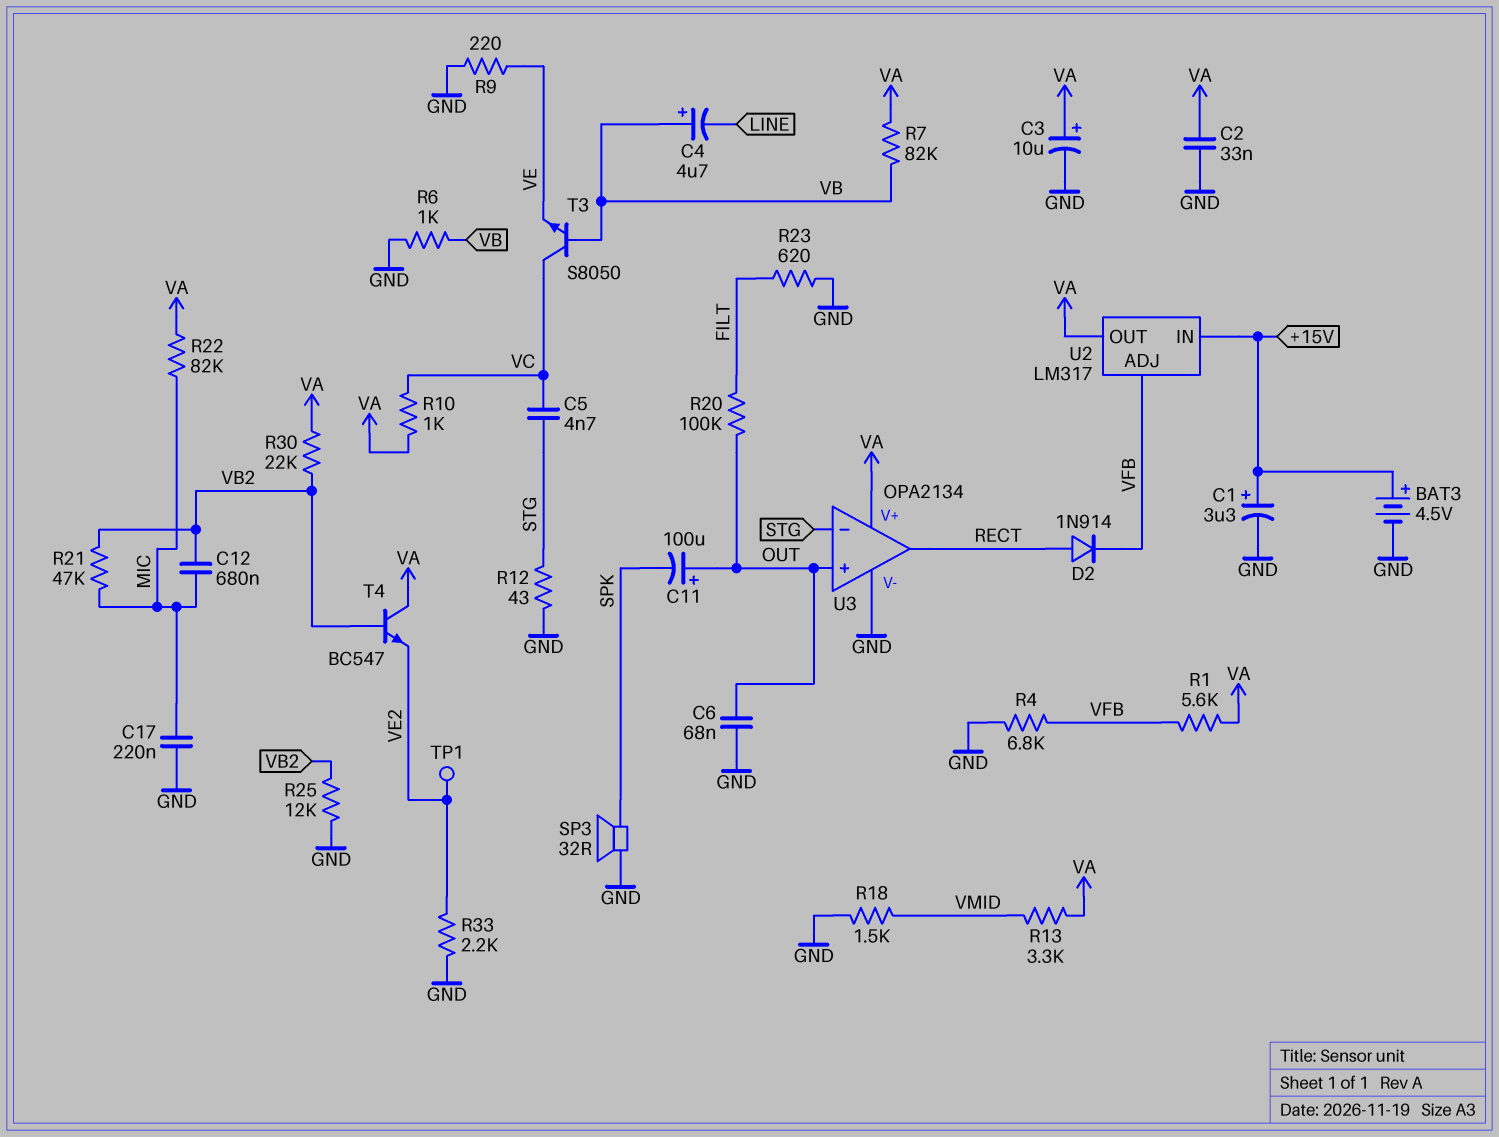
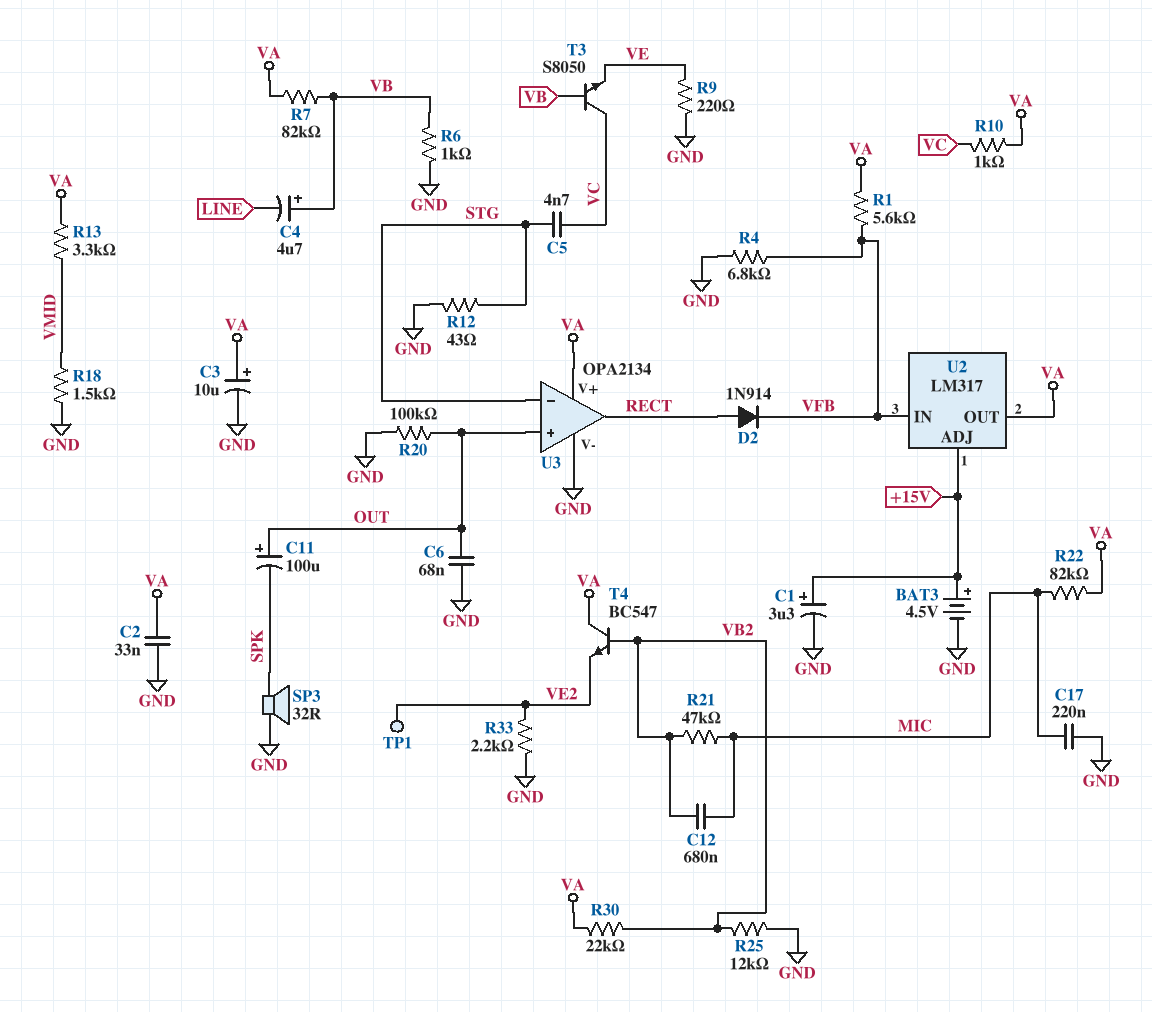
R20: 100k (FILT, OUT) -> 100k (GND, OUT)
R23: 620 (FILT, GND) -> none
U2 pin ADJ: VFB -> +15V
U2 pin IN: +15V -> VFB

